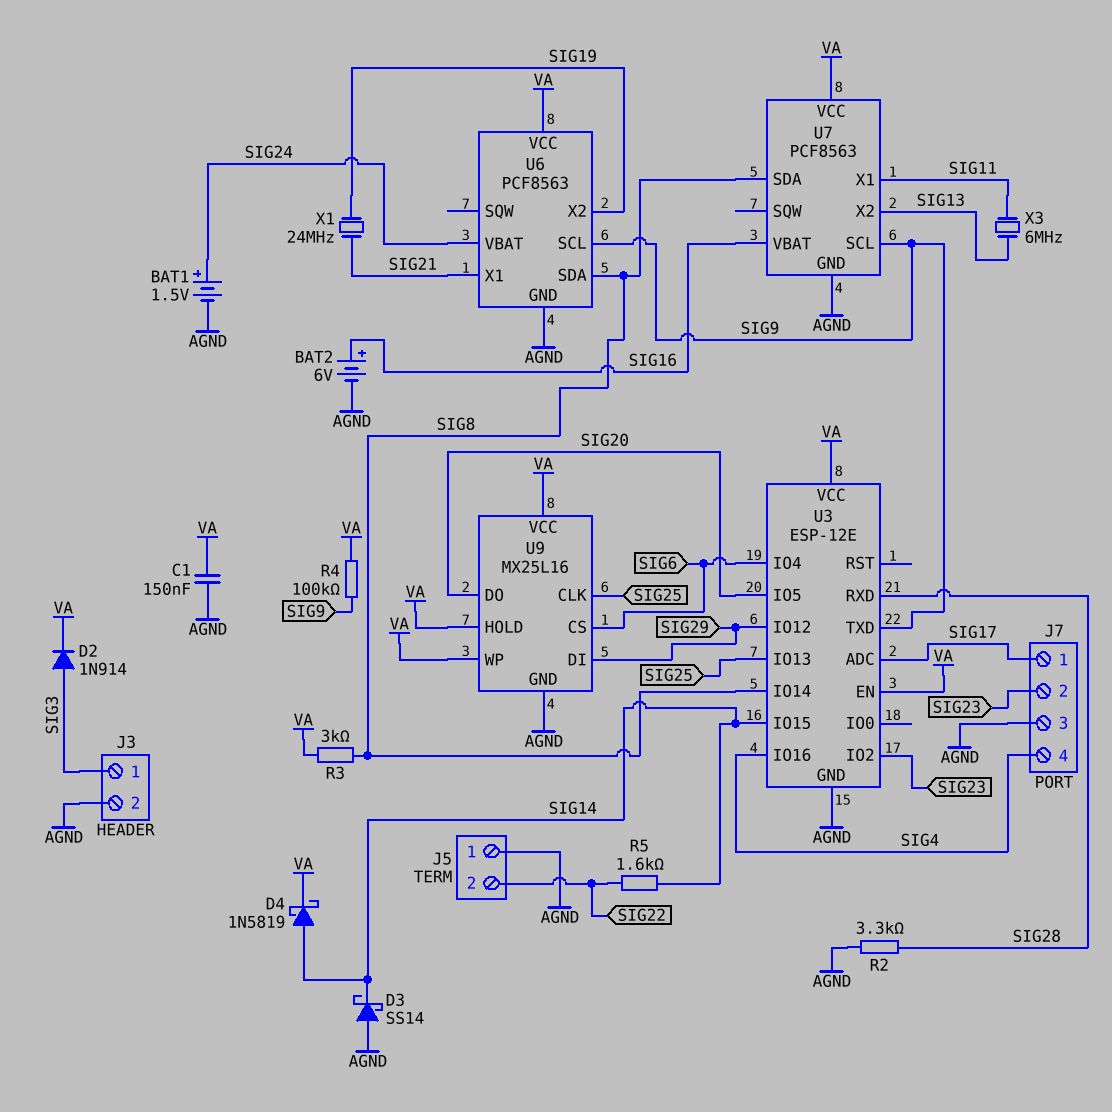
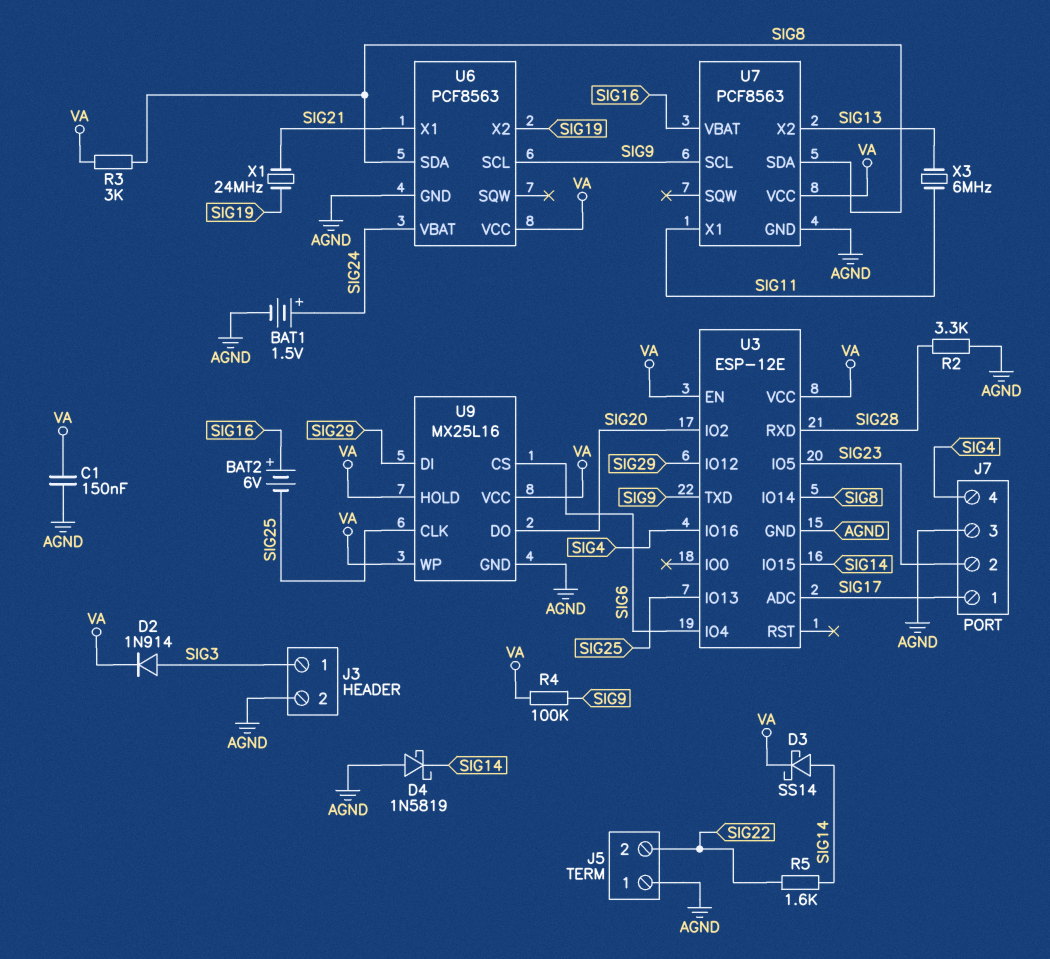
BAT2: 6V (plus SIG16, minus AGND) -> 6V (plus SIG16, minus SIG25)
D3: schottky SS14 (A AGND, K SIG14) -> schottky SS14 (A SIG14, K VA)
D4: schottky 1N5819 (A SIG14, K VA) -> schottky 1N5819 (A AGND, K SIG14)
U3 pin IO2: SIG23 -> SIG20
U3 pin IO5: SIG20 -> SIG23

